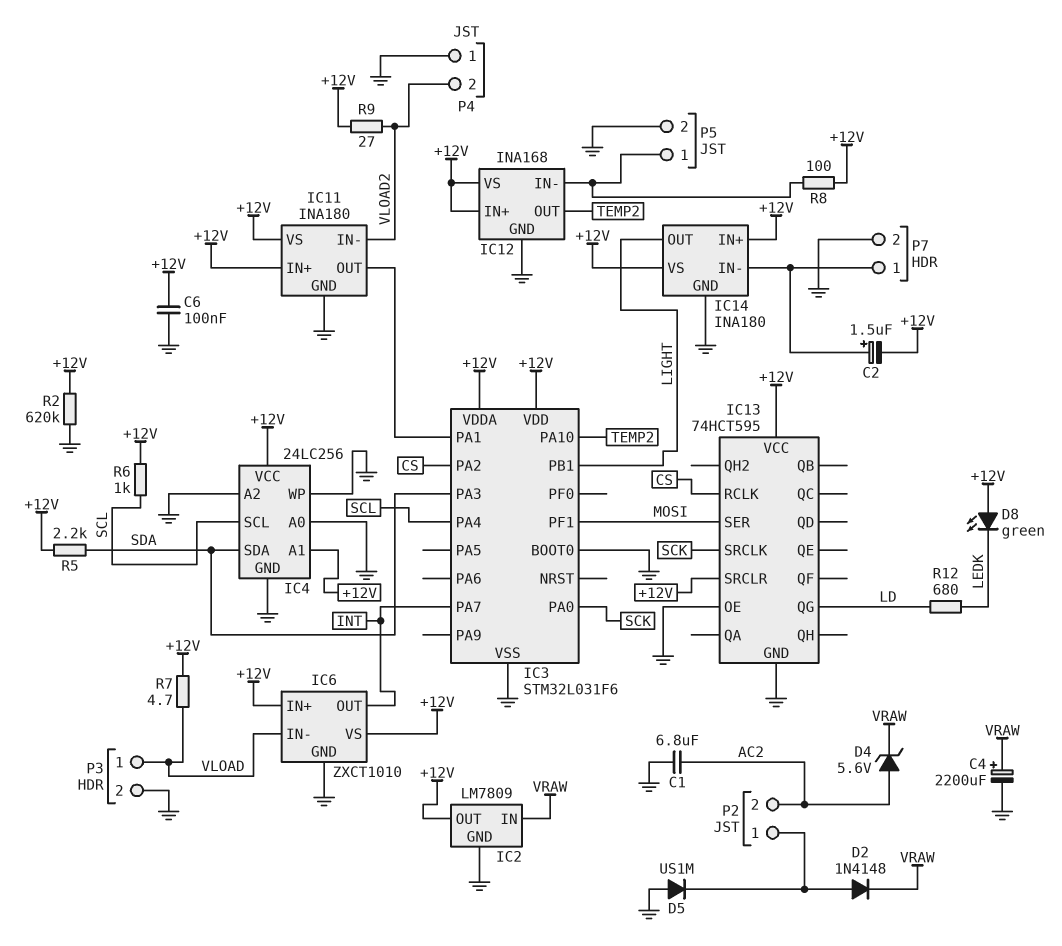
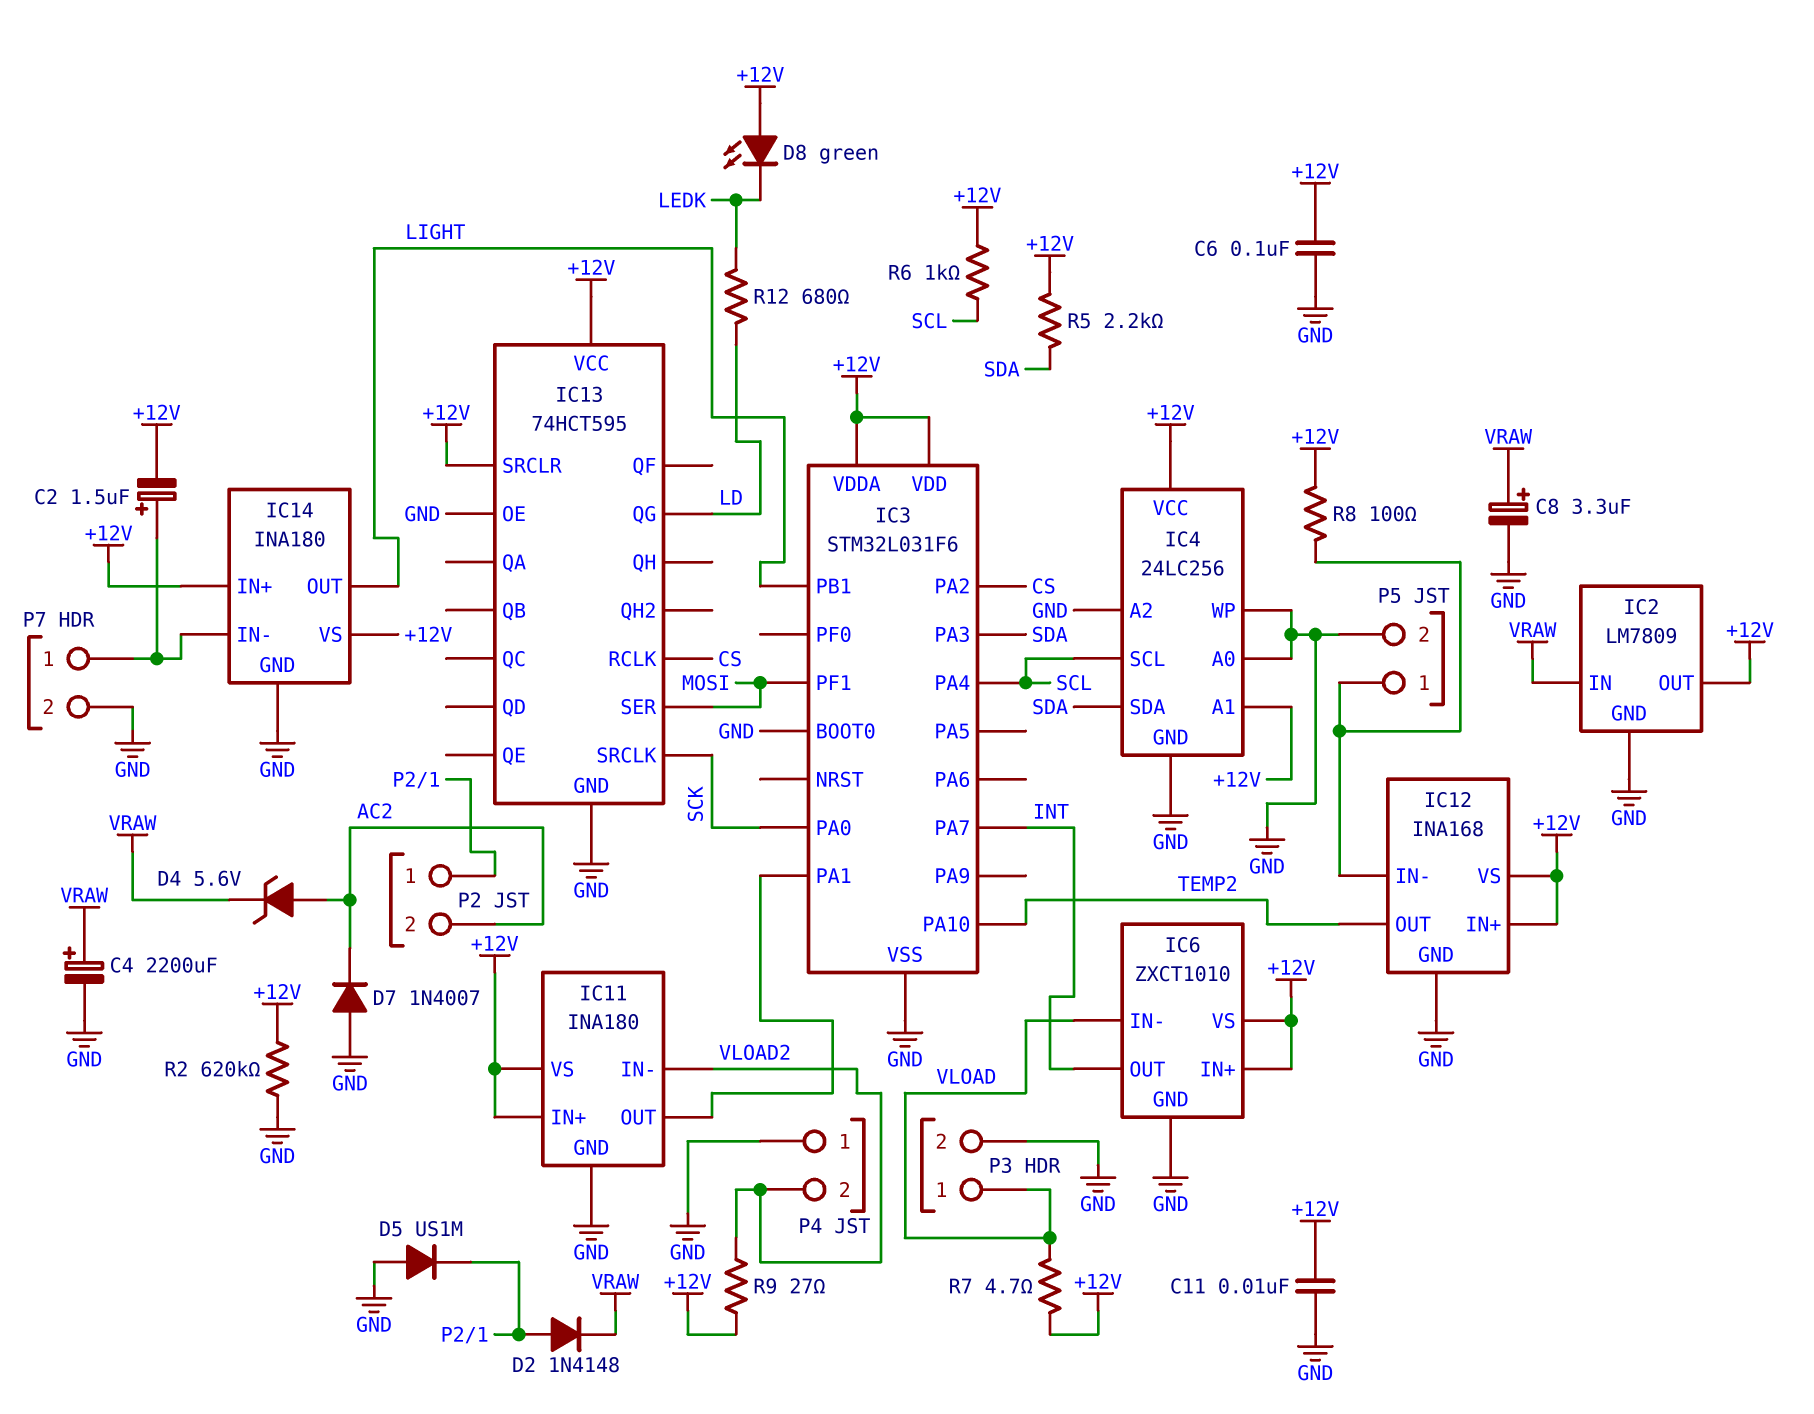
C1: 6.8uF (AC2, GND) -> none
C8: none -> 3.3uF (plus VRAW, minus GND)
C11: none -> 10nF (+12V, GND)
D7: none -> diode 1N4007 (A GND, K AC2)

